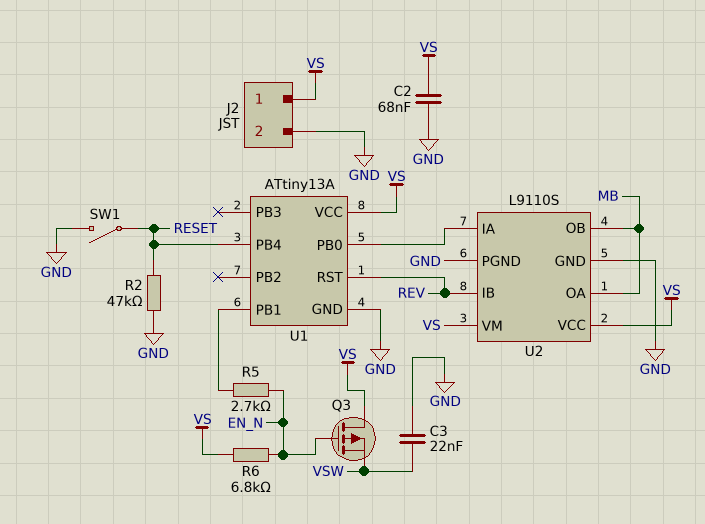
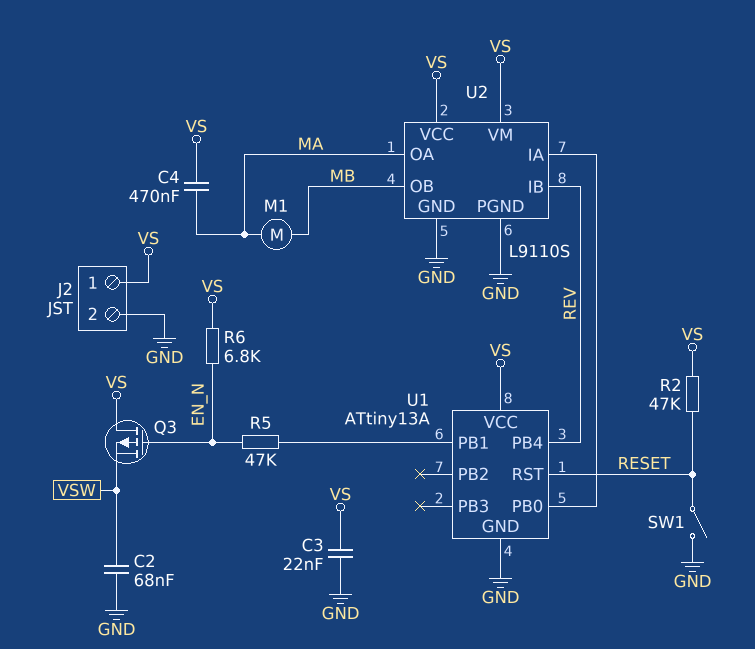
C2: 68nF (GND, VS) -> 68nF (GND, VSW)
C3: 22nF (GND, VSW) -> 22nF (GND, VS)
C4: none -> 470nF (MA, VS)
M1: none -> motor (MA, MB)
R2: 47k (GND, RESET) -> 47k (RESET, VS)
R5: 2.7k (EN_N, U1/PB1) -> 47k (EN_N, U1/PB1)
U1 pin PB4: RESET -> REV
U1 pin RST: REV -> RESET
U2 pin OA: MB -> MA

